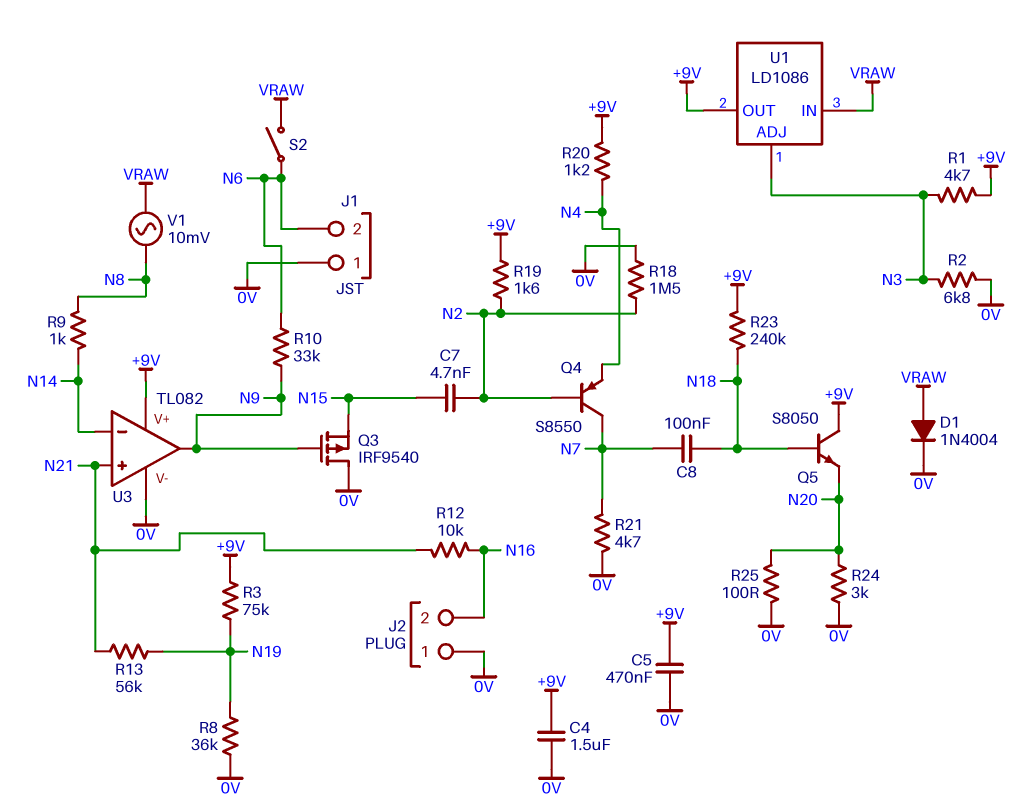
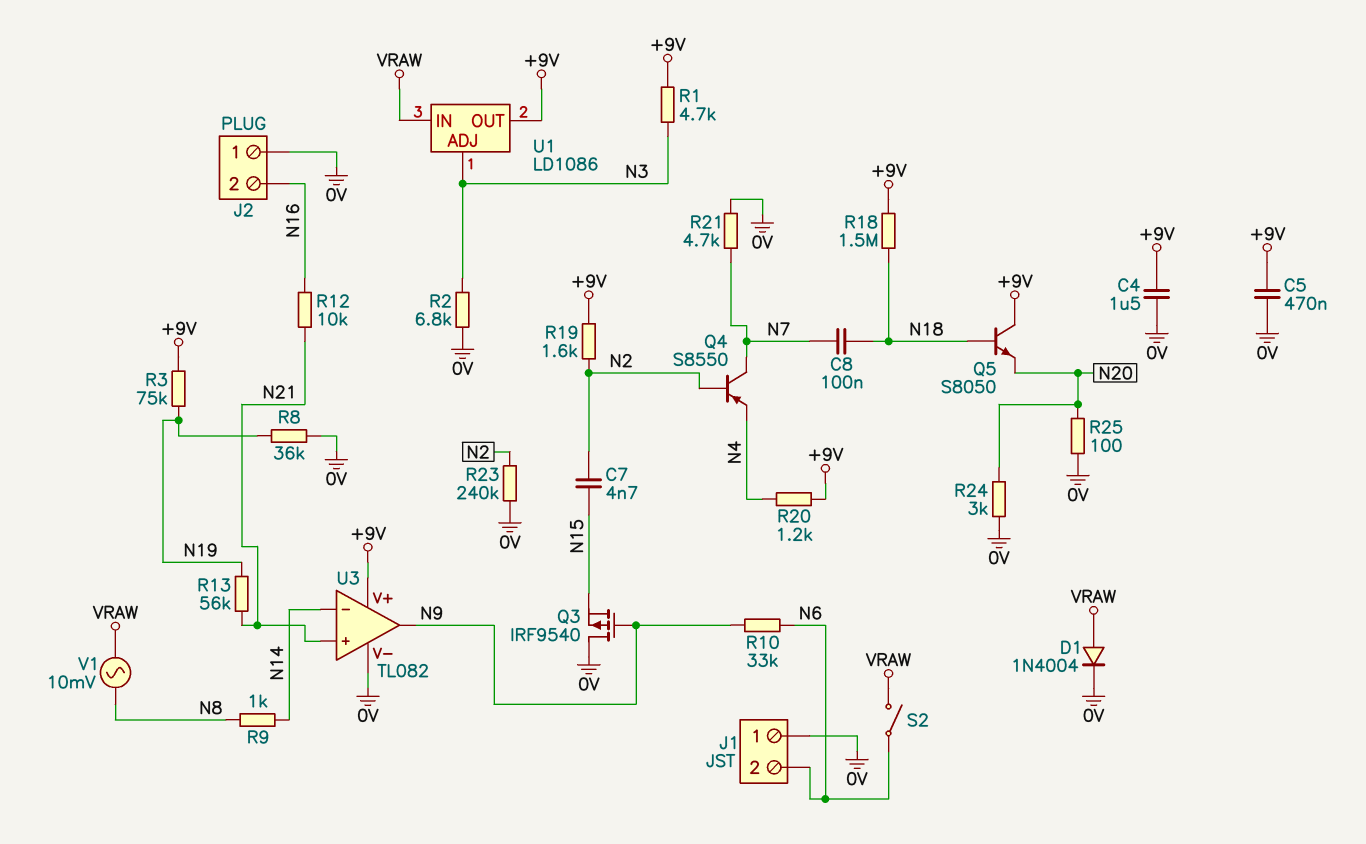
R18: 1.5M (0V, N2) -> 1.5M (+9V, N18)
R23: 240k (+9V, N18) -> 240k (0V, N2)

